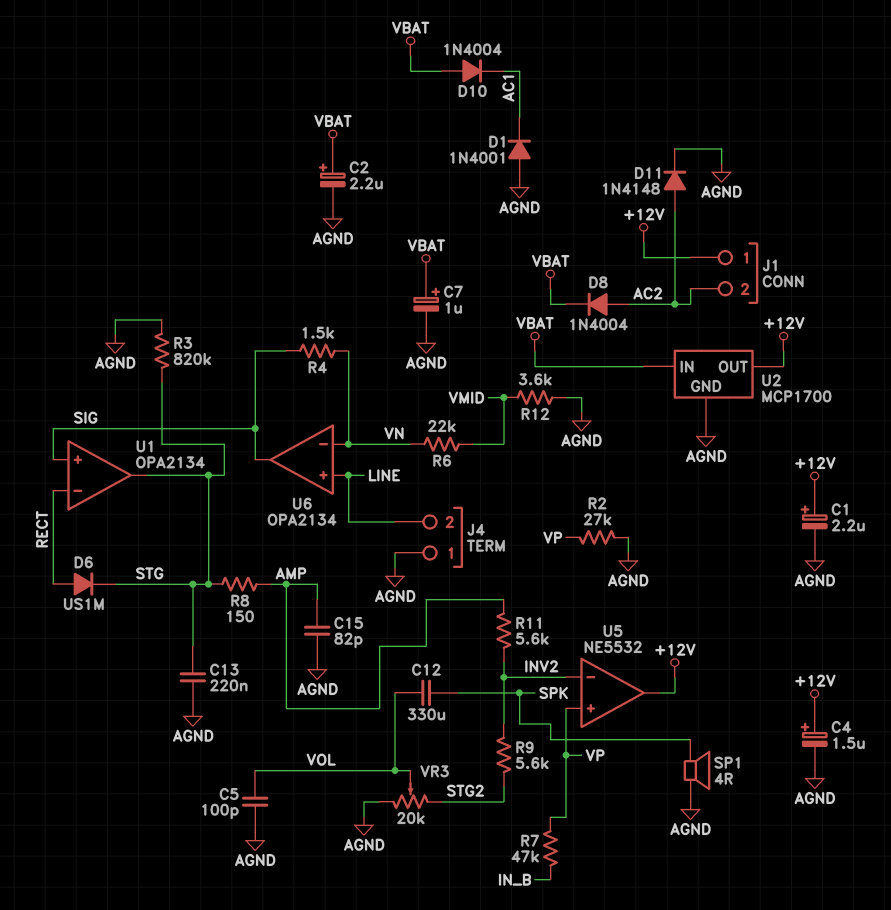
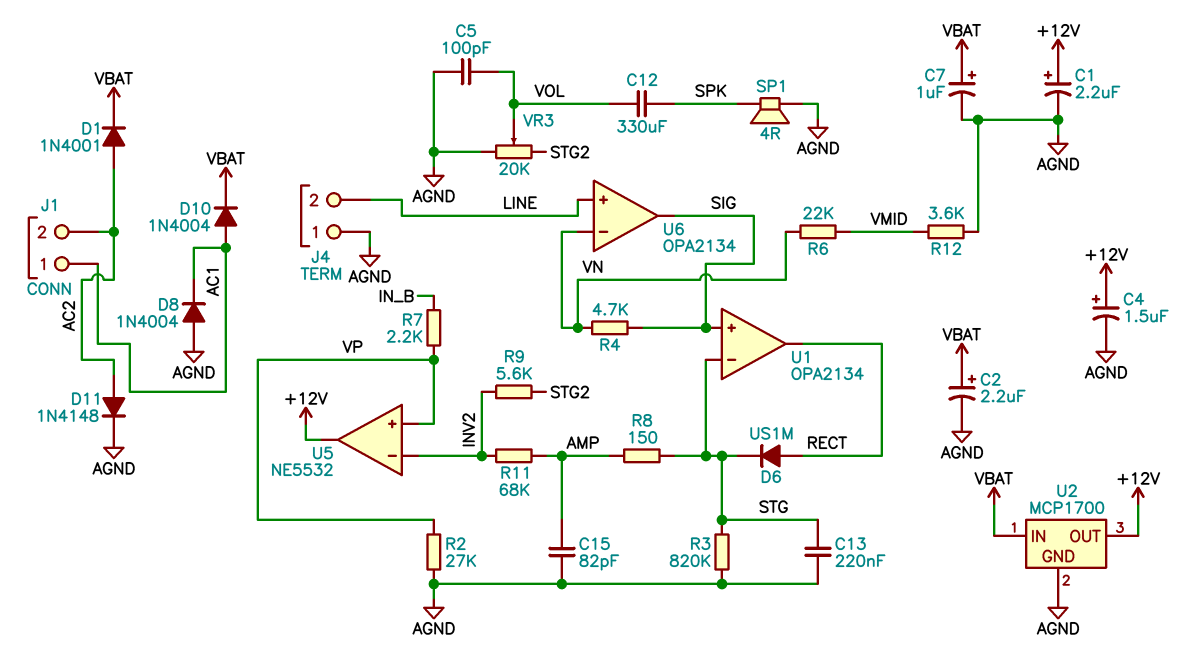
D1: diode 1N4001 (A AGND, K AC1) -> diode 1N4001 (A AC2, K VBAT)
D8: diode 1N4004 (A AC2, K VBAT) -> diode 1N4004 (A AGND, K AC1)
D10: diode 1N4004 (A VBAT, K AC1) -> diode 1N4004 (A AC1, K VBAT)
J1 pin 1: +12V -> AC1
R4: 1.5k (SIG, VN) -> 4.7k (SIG, VN)
R7: 47k (IN_B, VP) -> 2.2k (IN_B, VP)
R11: 5.6k (AMP, INV2) -> 68k (AMP, INV2)
U1 pin in-: RECT -> STG
U1 pin out: STG -> RECT

